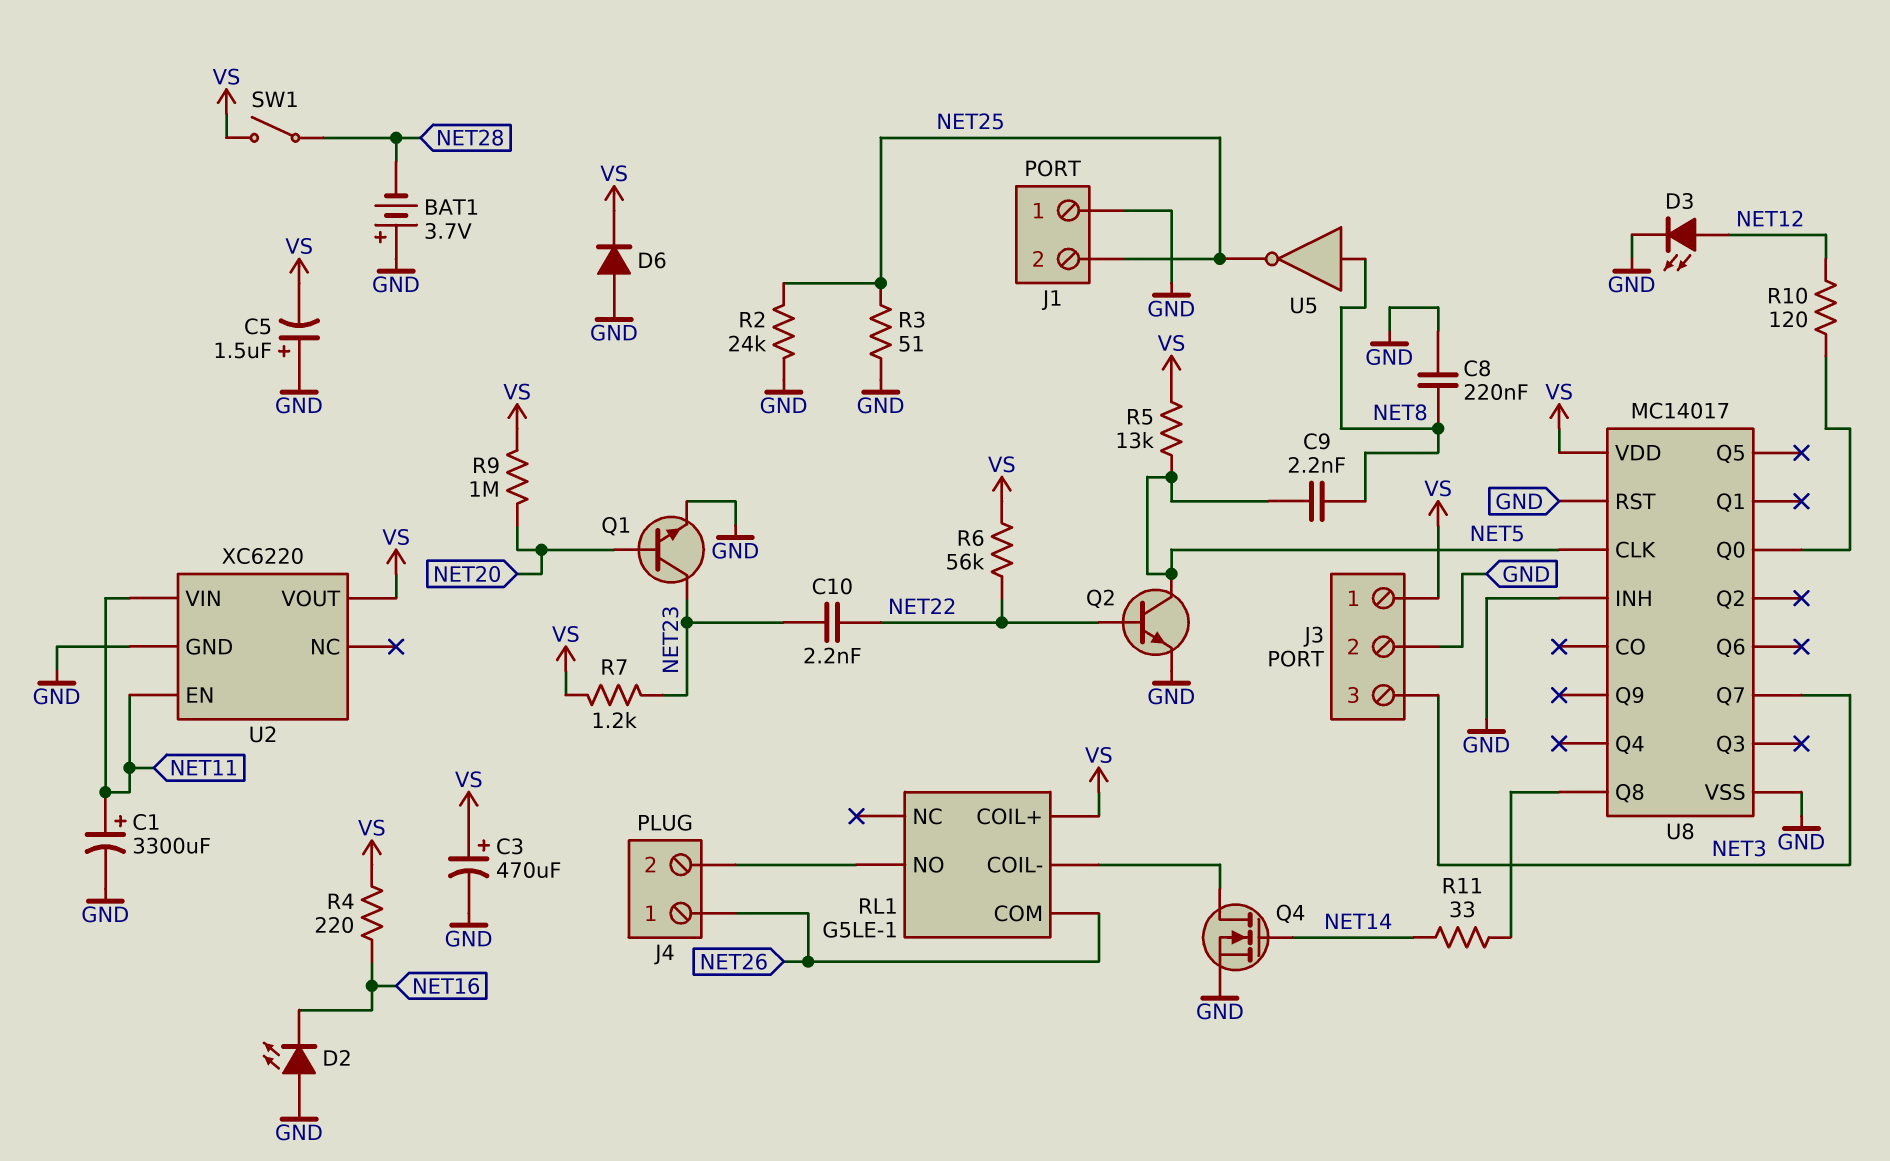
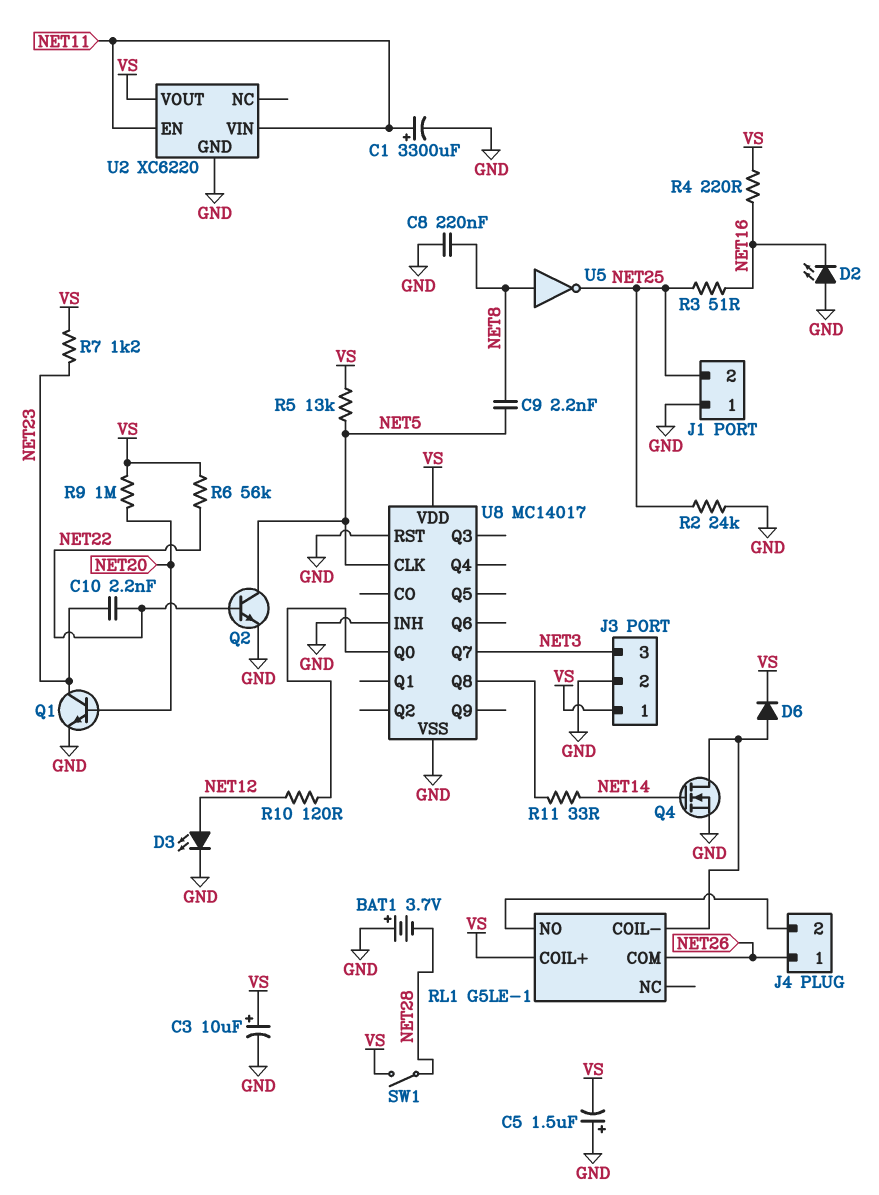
C3: 470uF (plus VS, minus GND) -> 10uF (plus VS, minus GND)
D6: diode (A GND, K VS) -> diode (A RL1/COIL-, K VS)
R3: 51 (GND, NET25) -> 51 (NET16, NET25)

